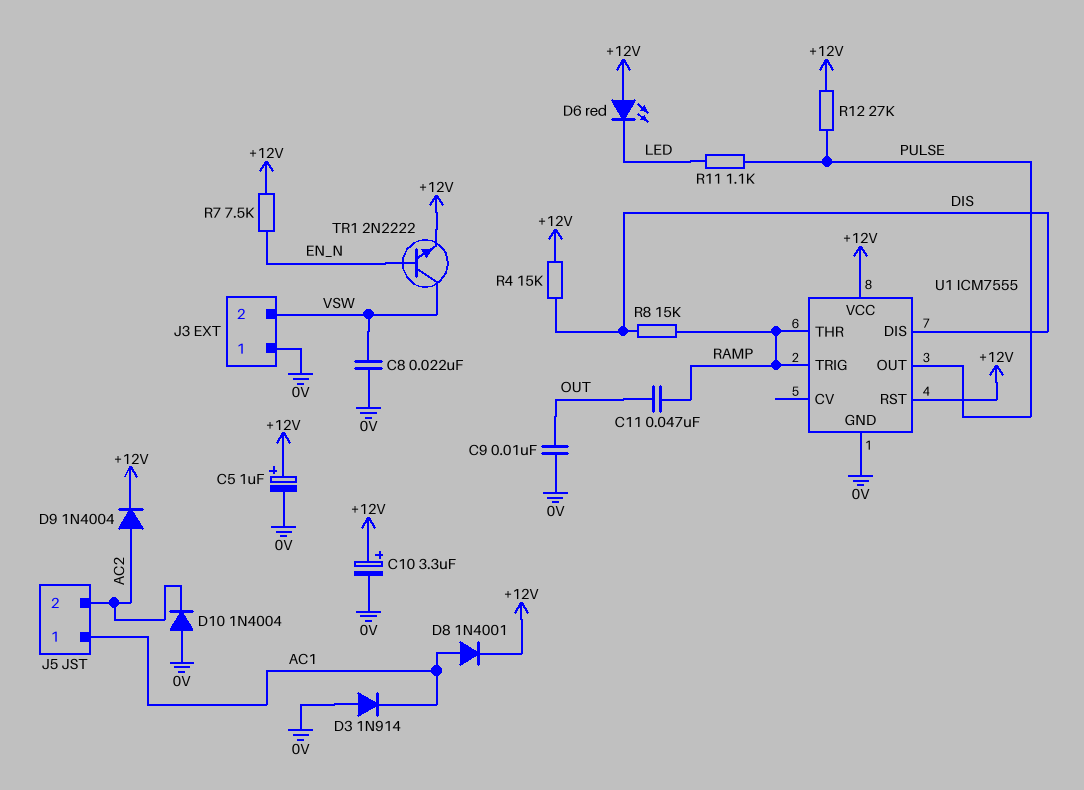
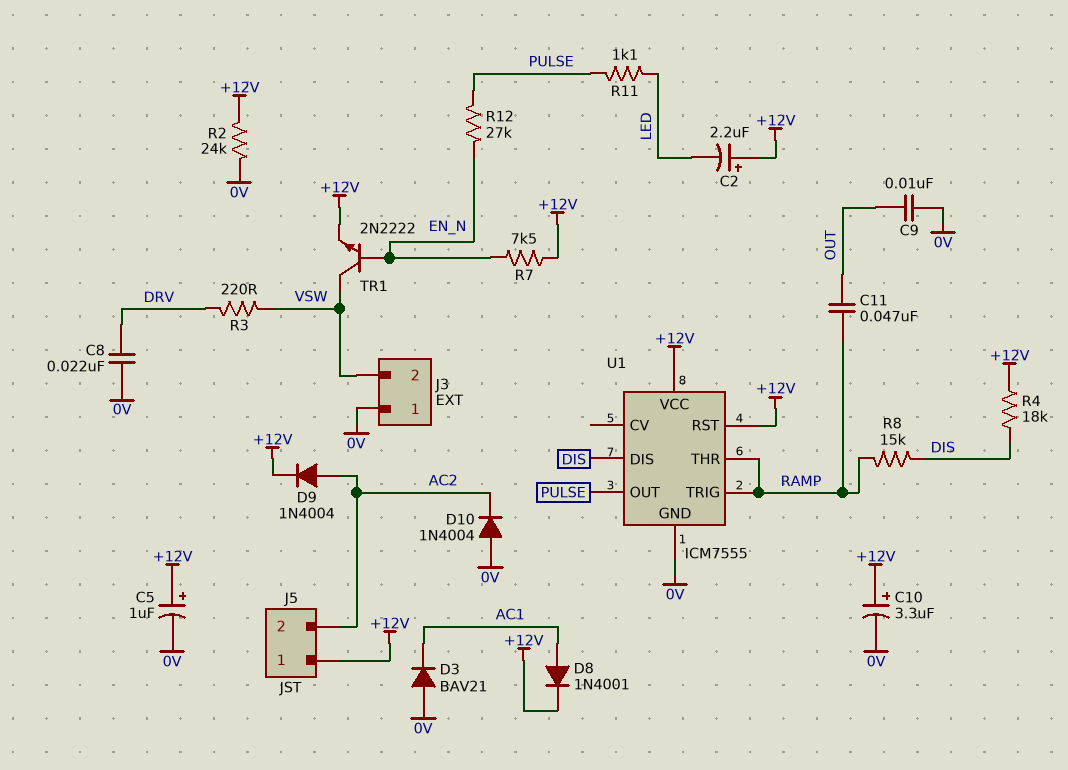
C2: none -> 2.2uF (plus +12V, minus LED)
C8: 22nF (0V, VSW) -> 22nF (0V, DRV)
D3: diode 1N914 (A 0V, K AC1) -> diode BAV21 (A 0V, K AC1)
D6: LED red (A +12V, K LED) -> none
J5 pin 1: AC1 -> +12V
R2: none -> 24k (+12V, 0V)
R3: none -> 220 (DRV, VSW)
R4: 15k (+12V, DIS) -> 18k (+12V, DIS)
R12: 27k (+12V, PULSE) -> 27k (EN_N, PULSE)

